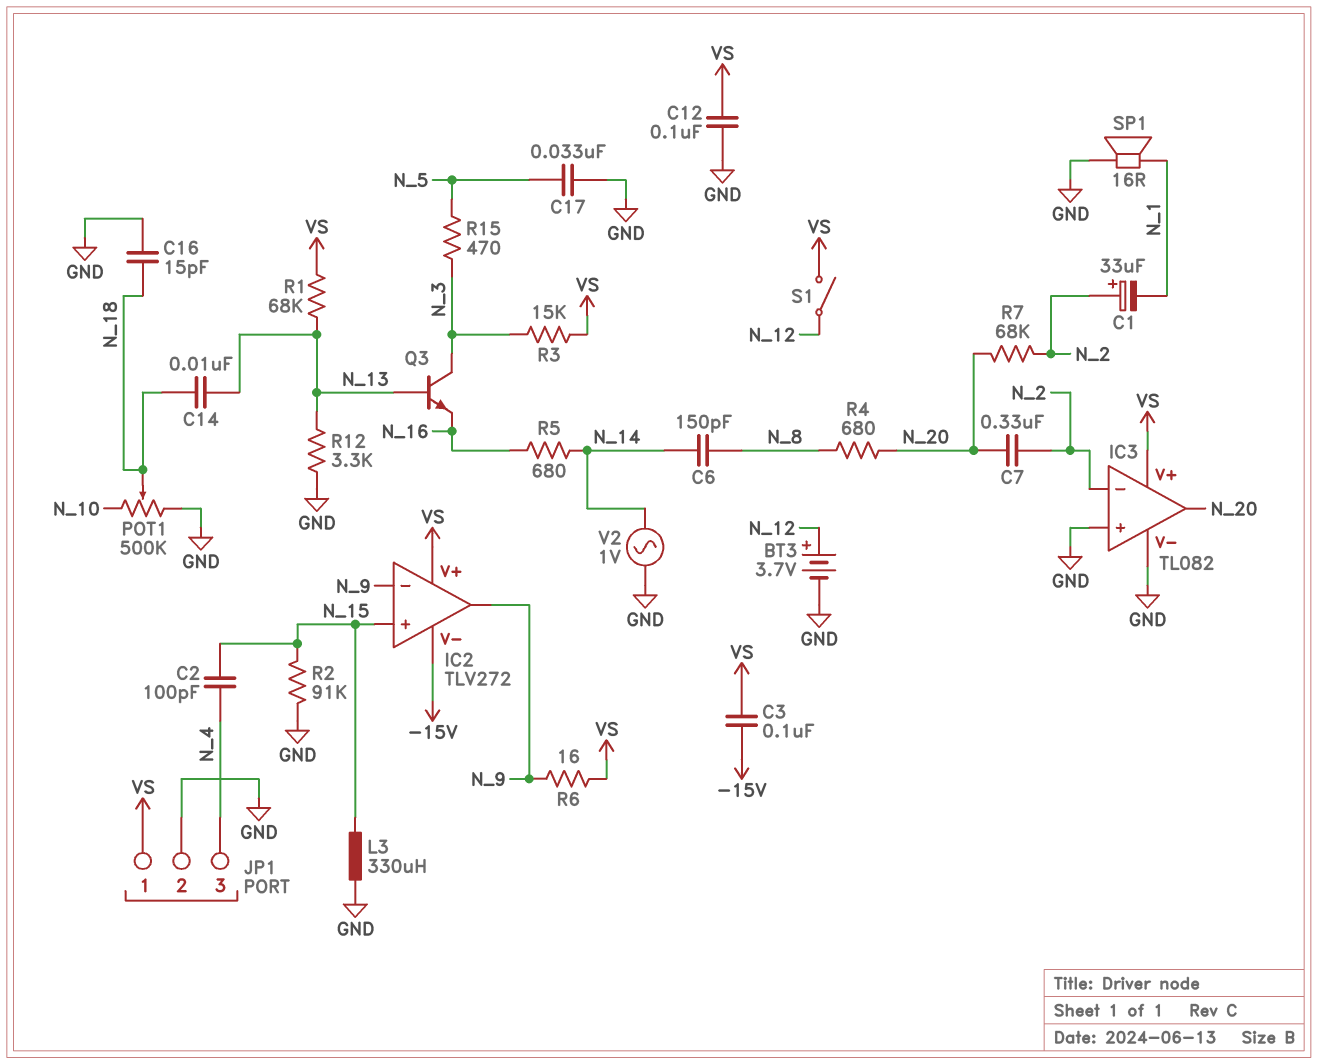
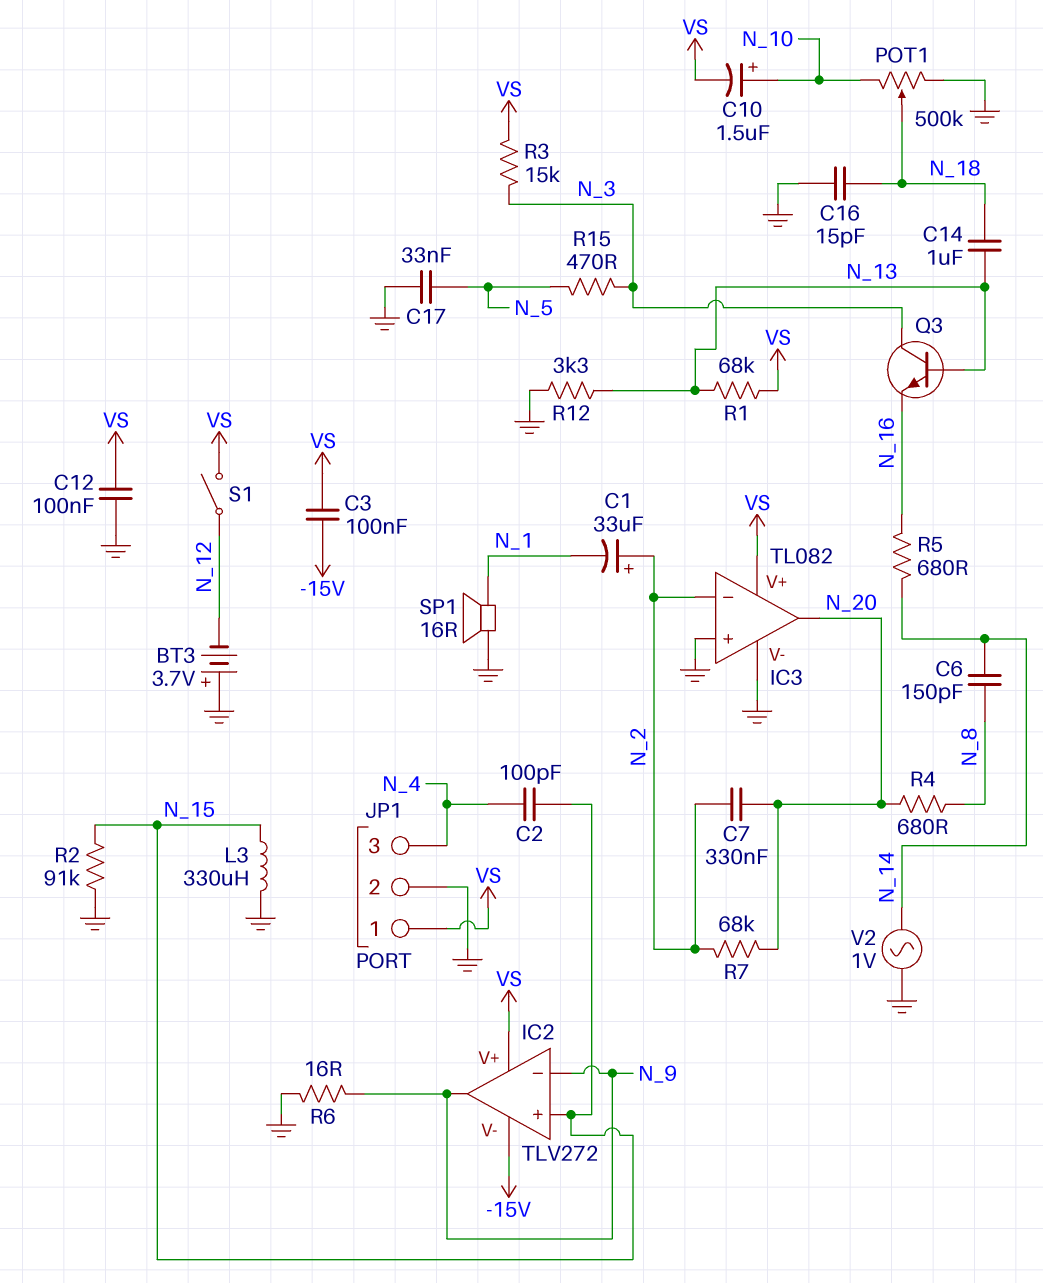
BT3: 3.7V (plus N_12, minus GND) -> 3.7V (plus GND, minus N_12)
C10: none -> 1.5uF (plus N_10, minus VS)
C14: 10nF (N_13, N_18) -> 1uF (N_13, N_18)
R6: 16 (N_9, VS) -> 16 (GND, N_9)

